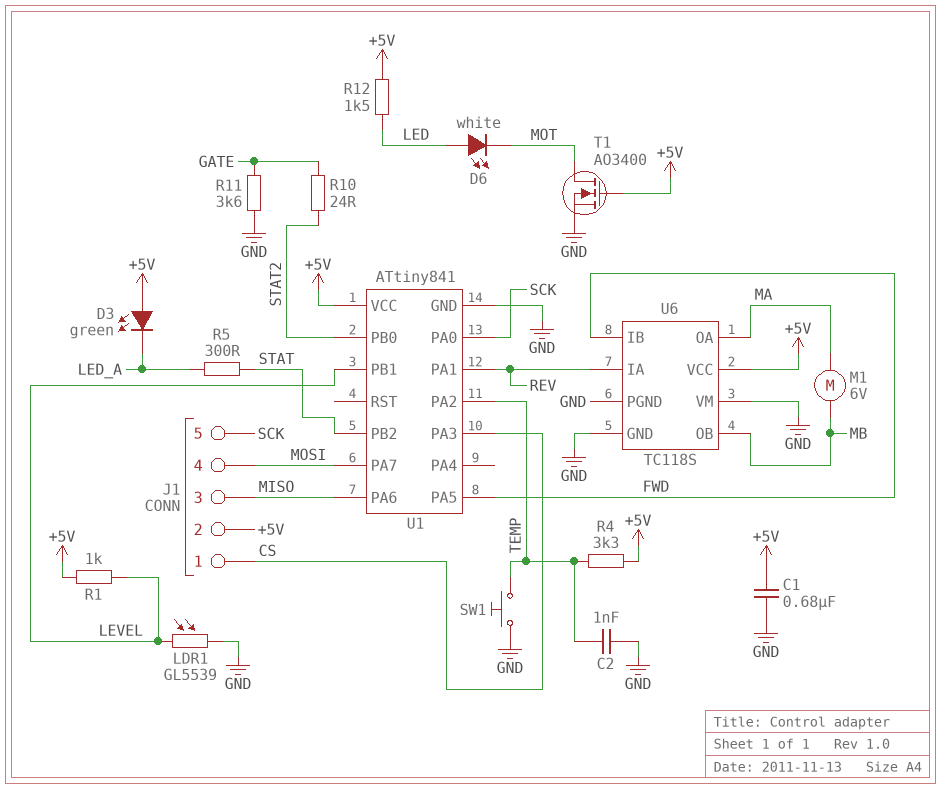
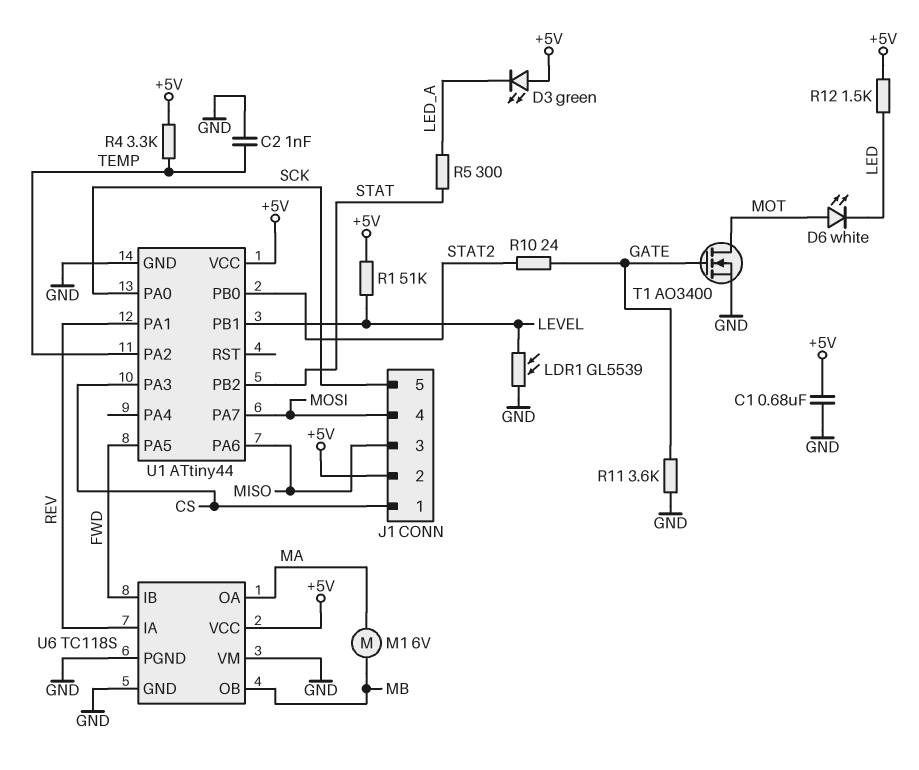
D6: LED white (A LED, K MOT) -> LED white (A MOT, K LED)
R1: 1k (+5V, LEVEL) -> 51k (+5V, LEVEL)
SW1: button (GND, TEMP) -> none
T1: NMOS AO3400 (G +5V, D MOT, S GND) -> NMOS AO3400 (G GATE, D MOT, S GND)
U1: ATtiny841 -> ATtiny44

